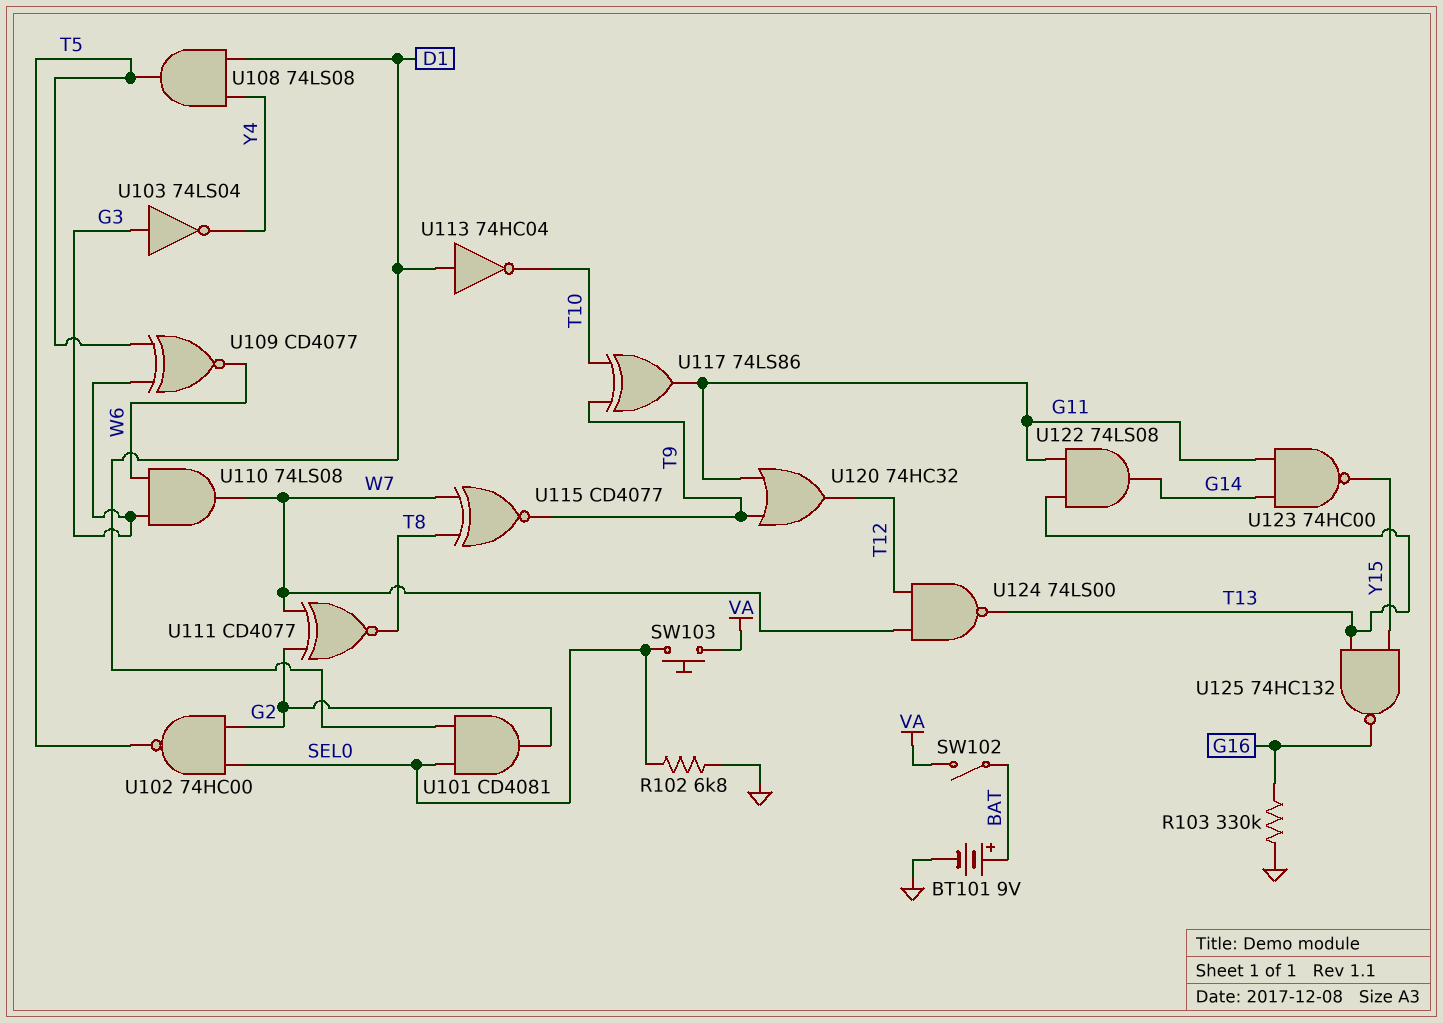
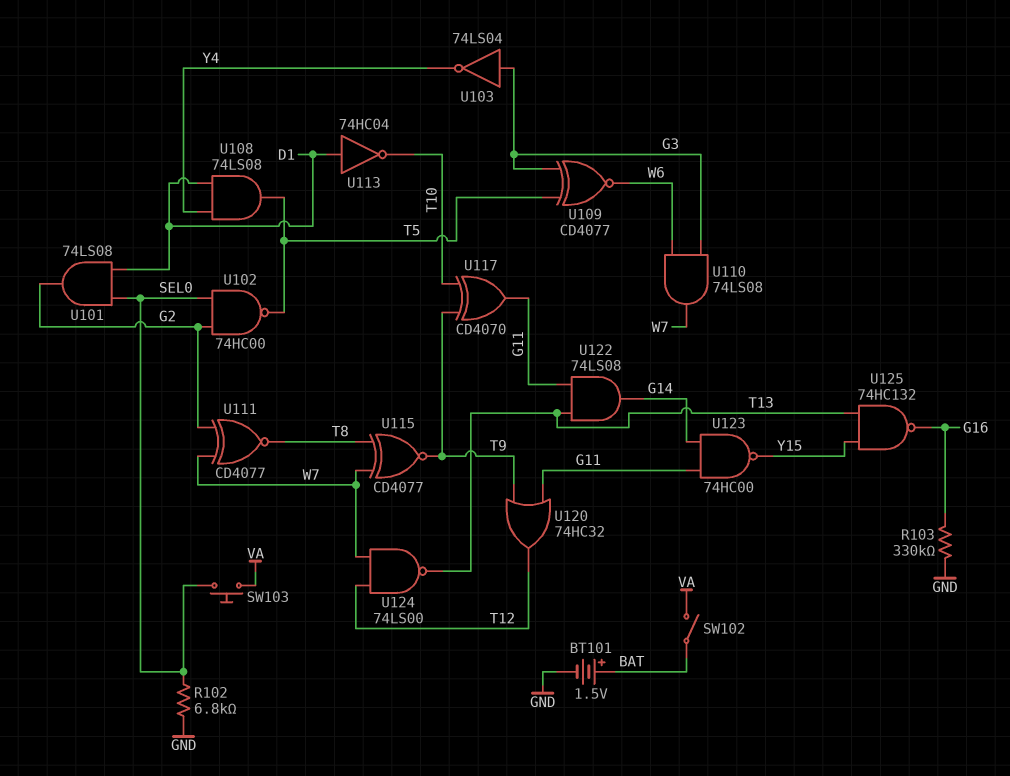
BT101: 9V (plus BAT, minus GND) -> 1.5V (plus BAT, minus GND)
U101: AND CD4081 (in D1, in SEL0, out G2) -> AND 74LS08 (in D1, in SEL0, out G2)
U117: XOR 74LS86 (in T9, in T10, out G11) -> XOR CD4070 (in T9, in T10, out G11)

